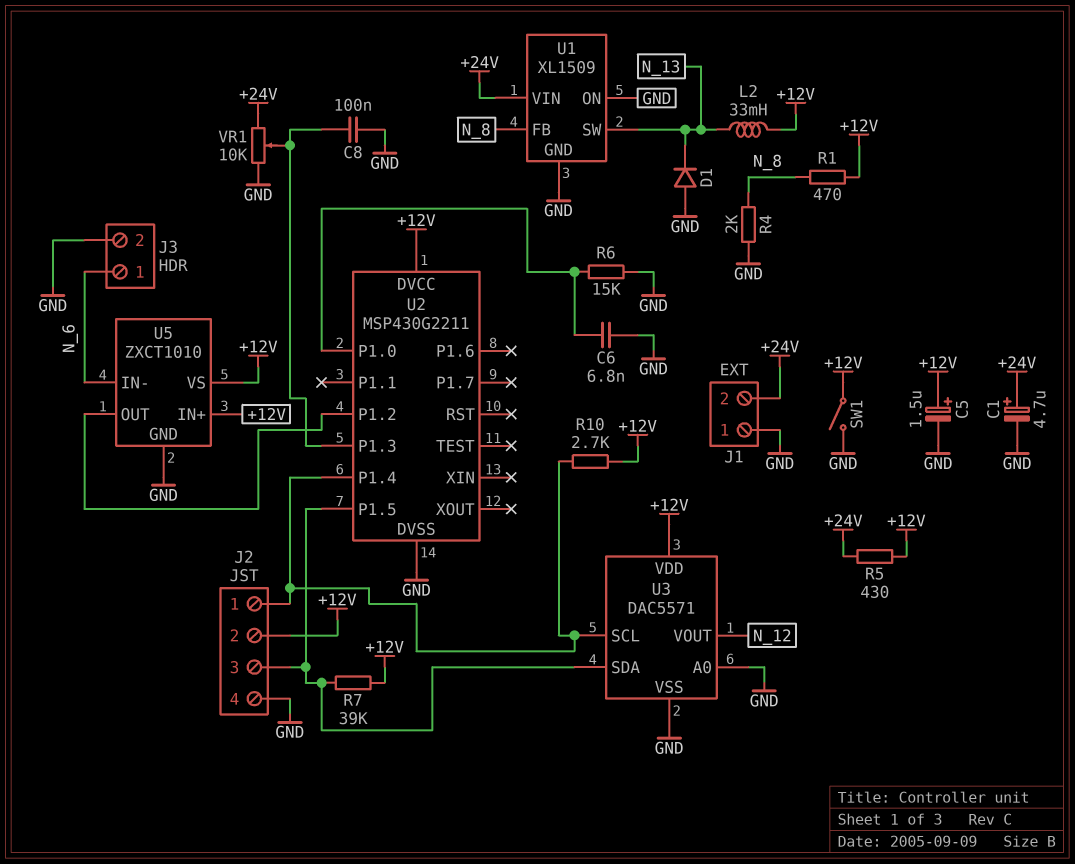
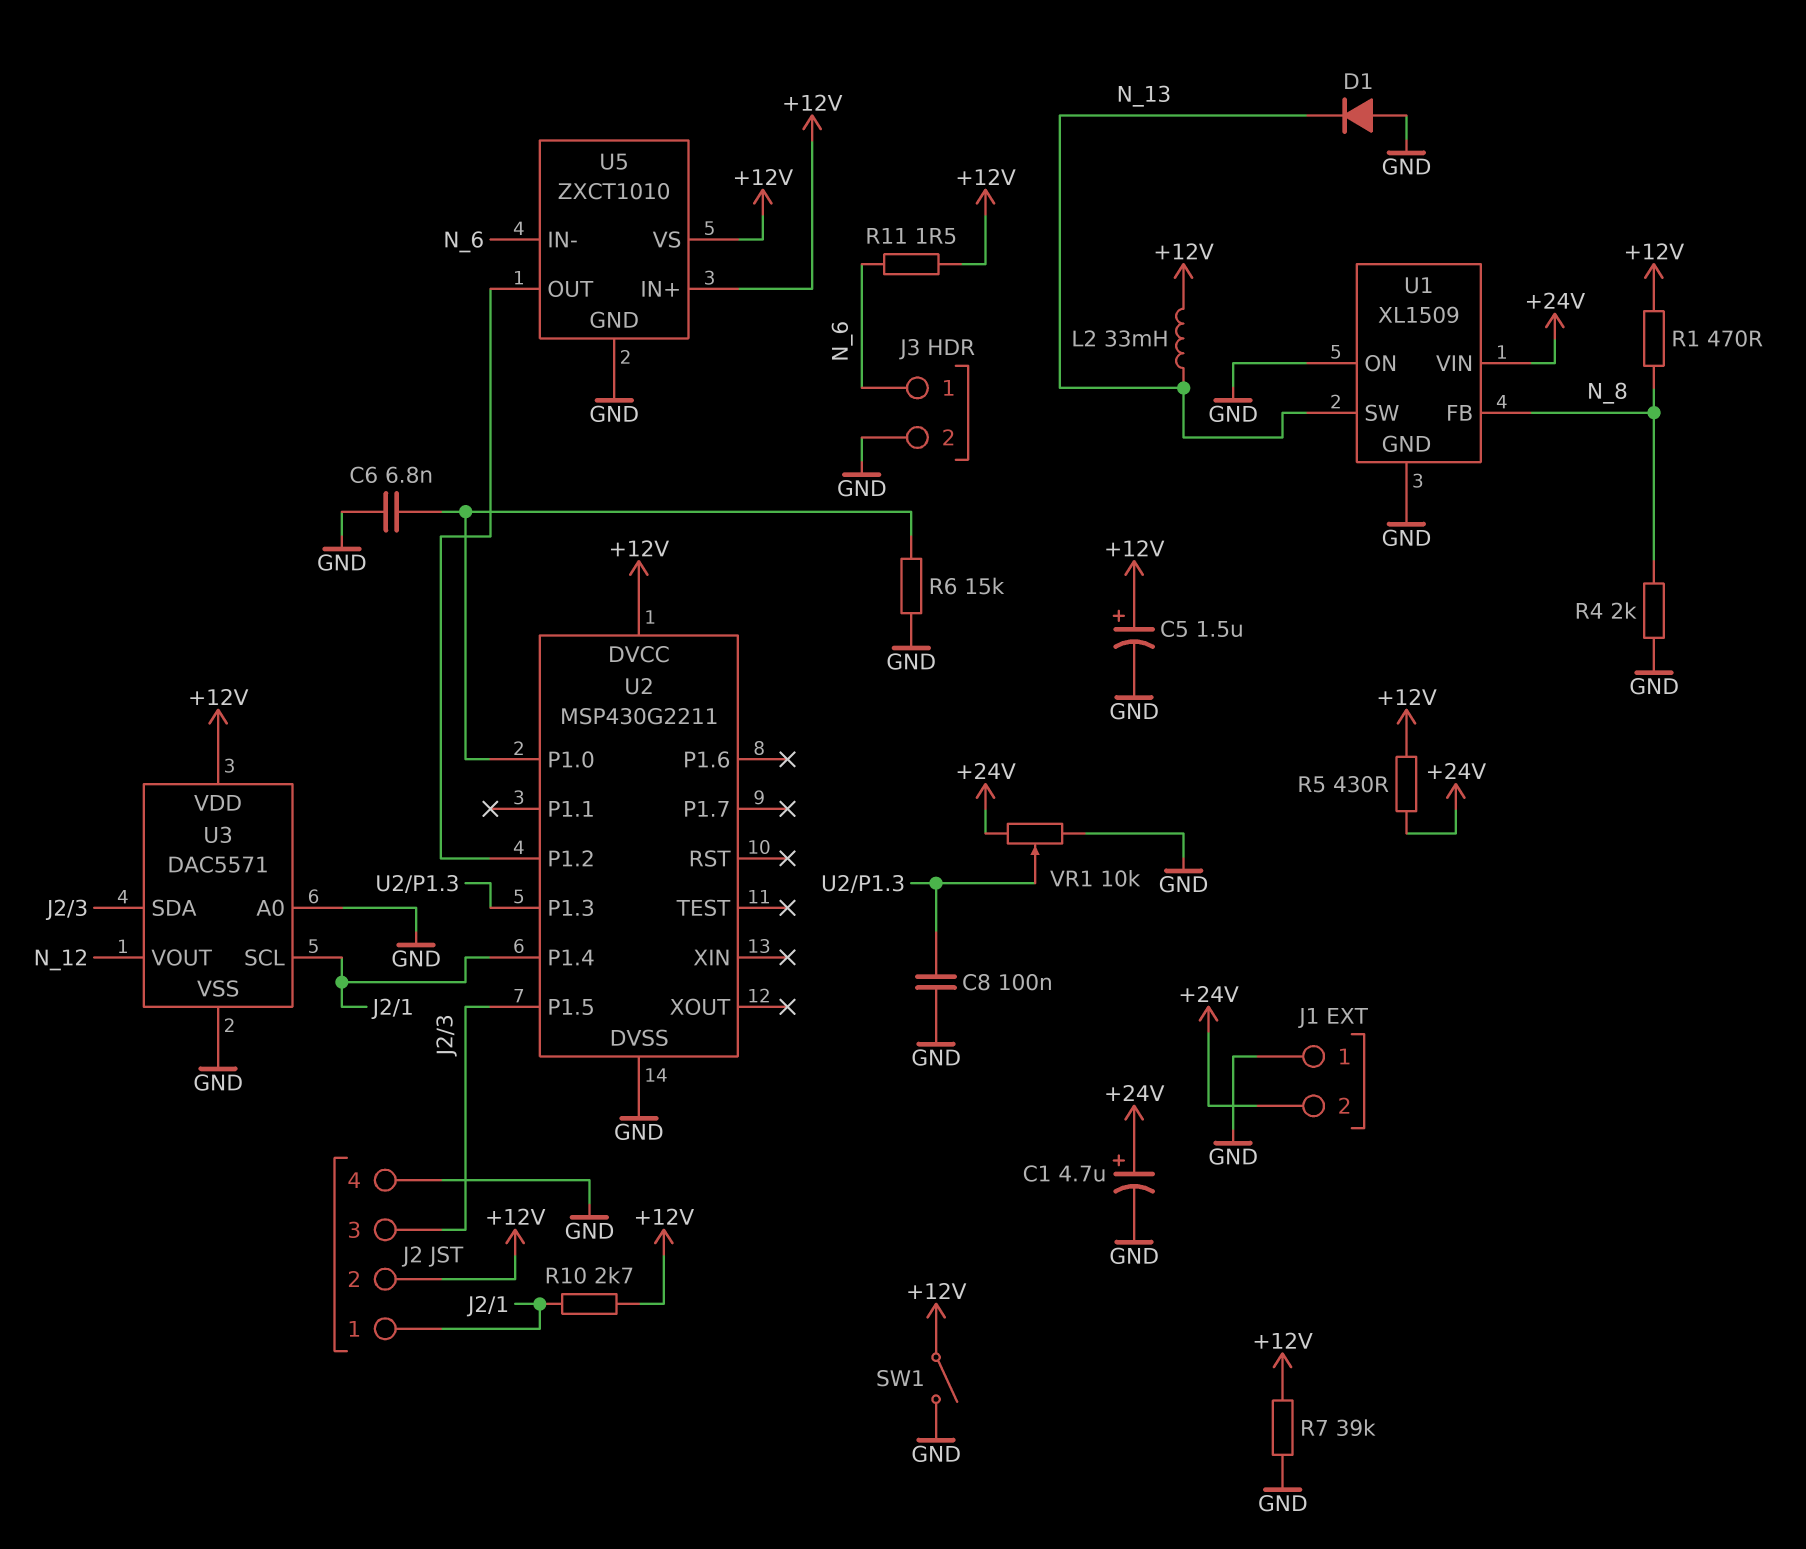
R7: 39k (+12V, J2/3) -> 39k (+12V, GND)
R11: none -> 1.5 (+12V, N_6)

